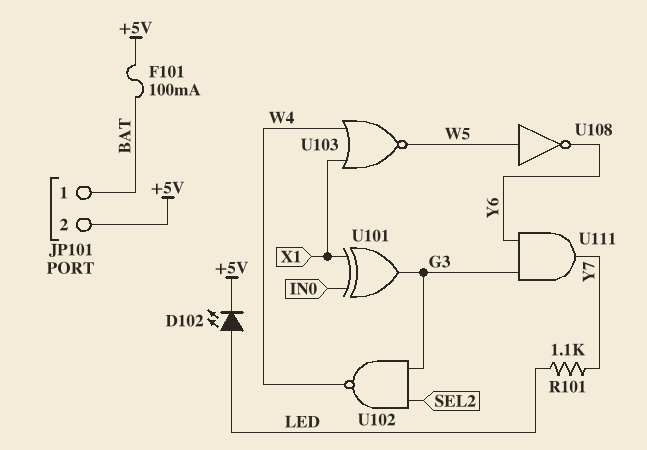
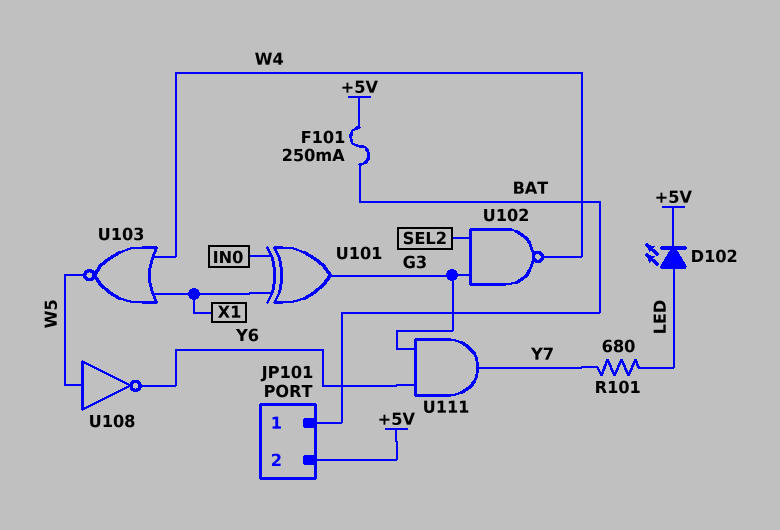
F101: 100mA (+5V, BAT) -> 250mA (+5V, BAT)
R101: 1.1k (LED, Y7) -> 680 (LED, Y7)

